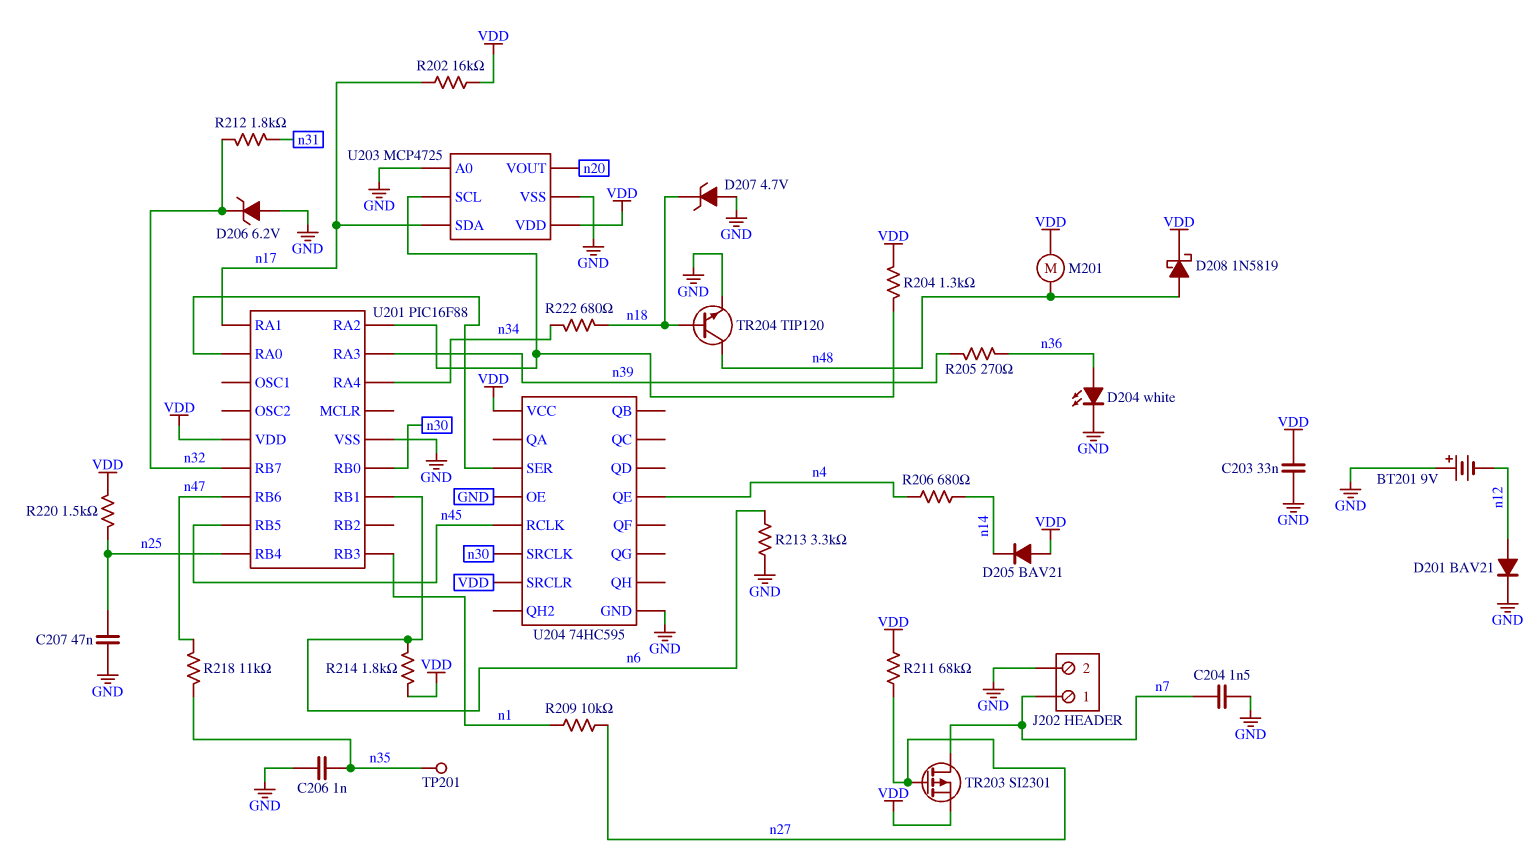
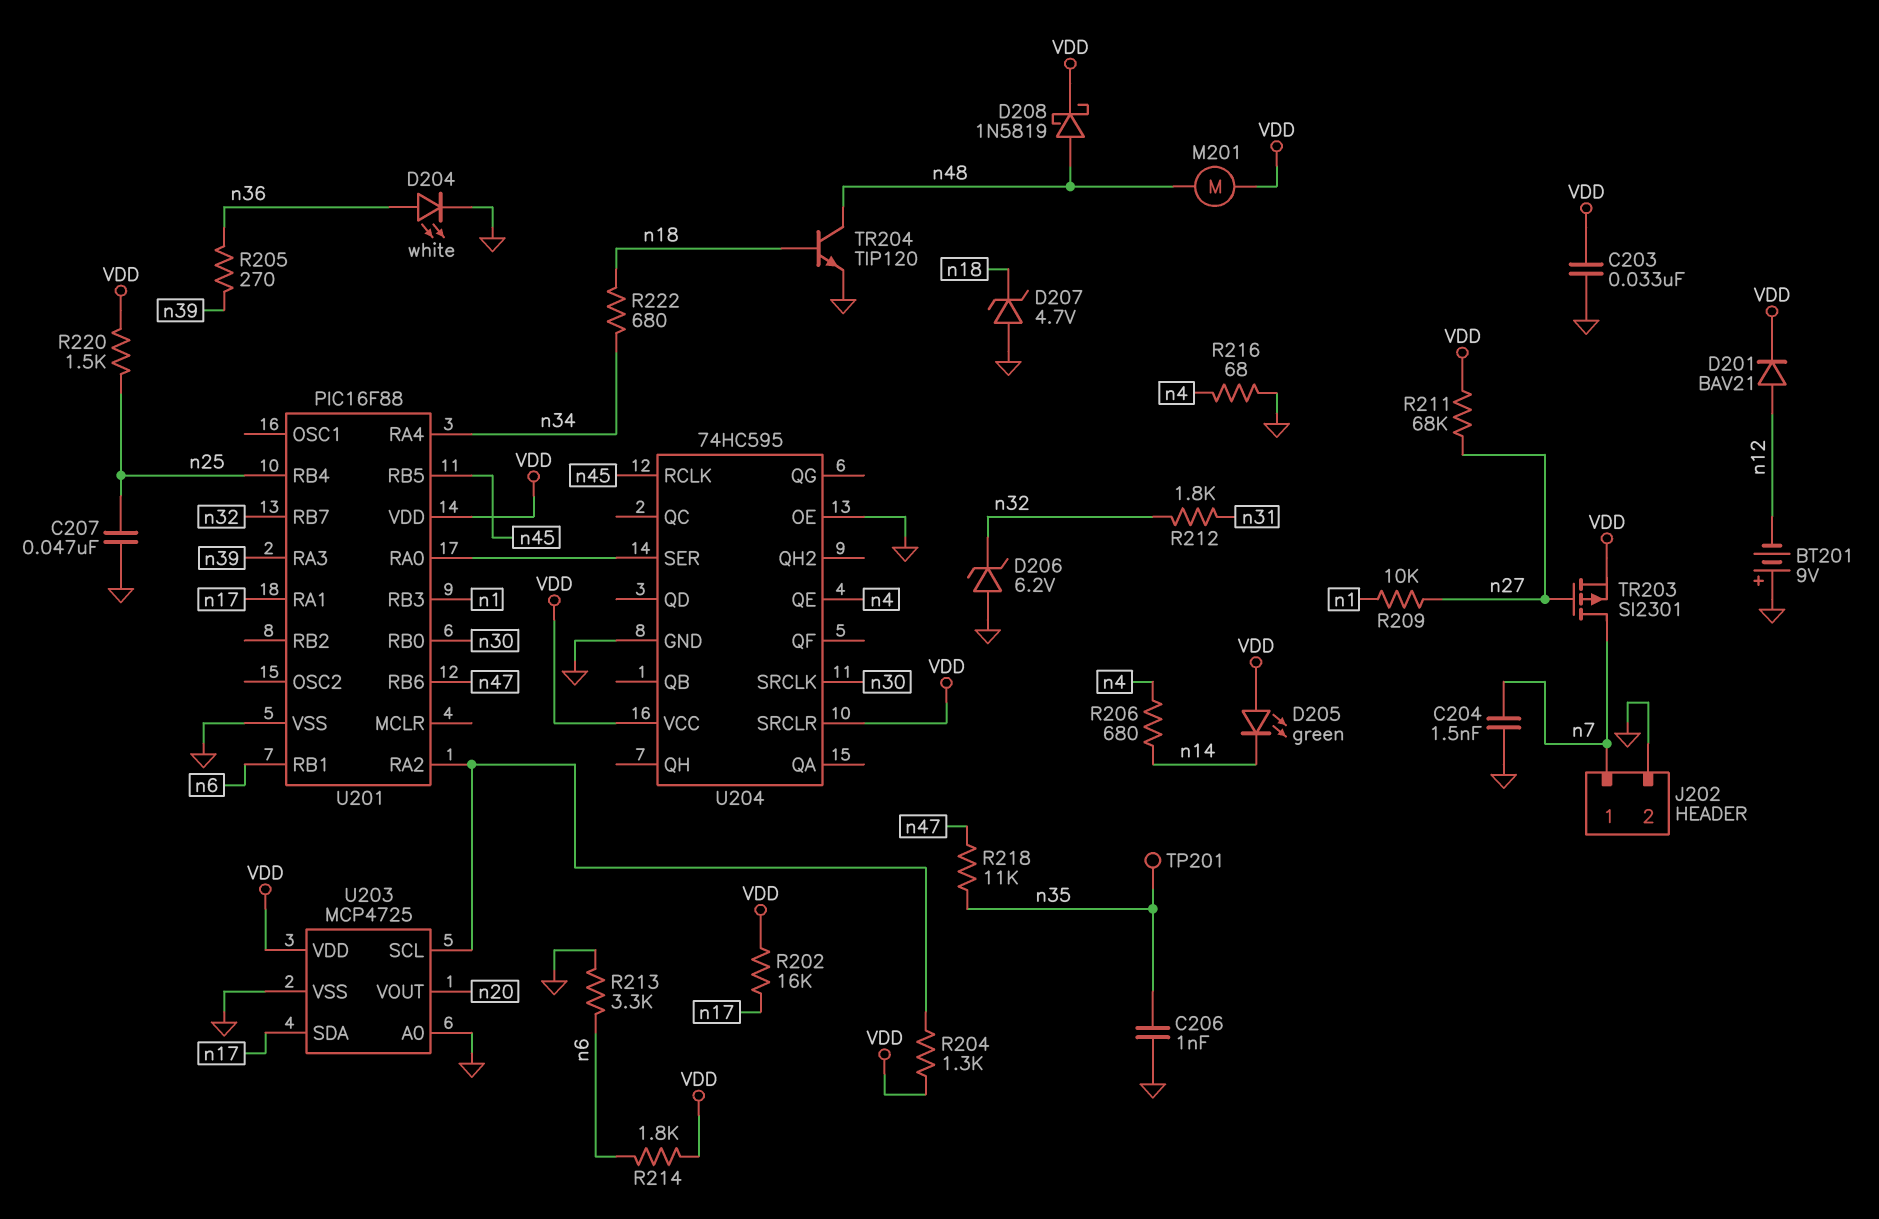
D201: diode BAV21 (A n12, K GND) -> diode BAV21 (A n12, K VDD)
D205: diode BAV21 (A VDD, K n14) -> LED green (A VDD, K n14)
R216: none -> 68 (GND, n4)

